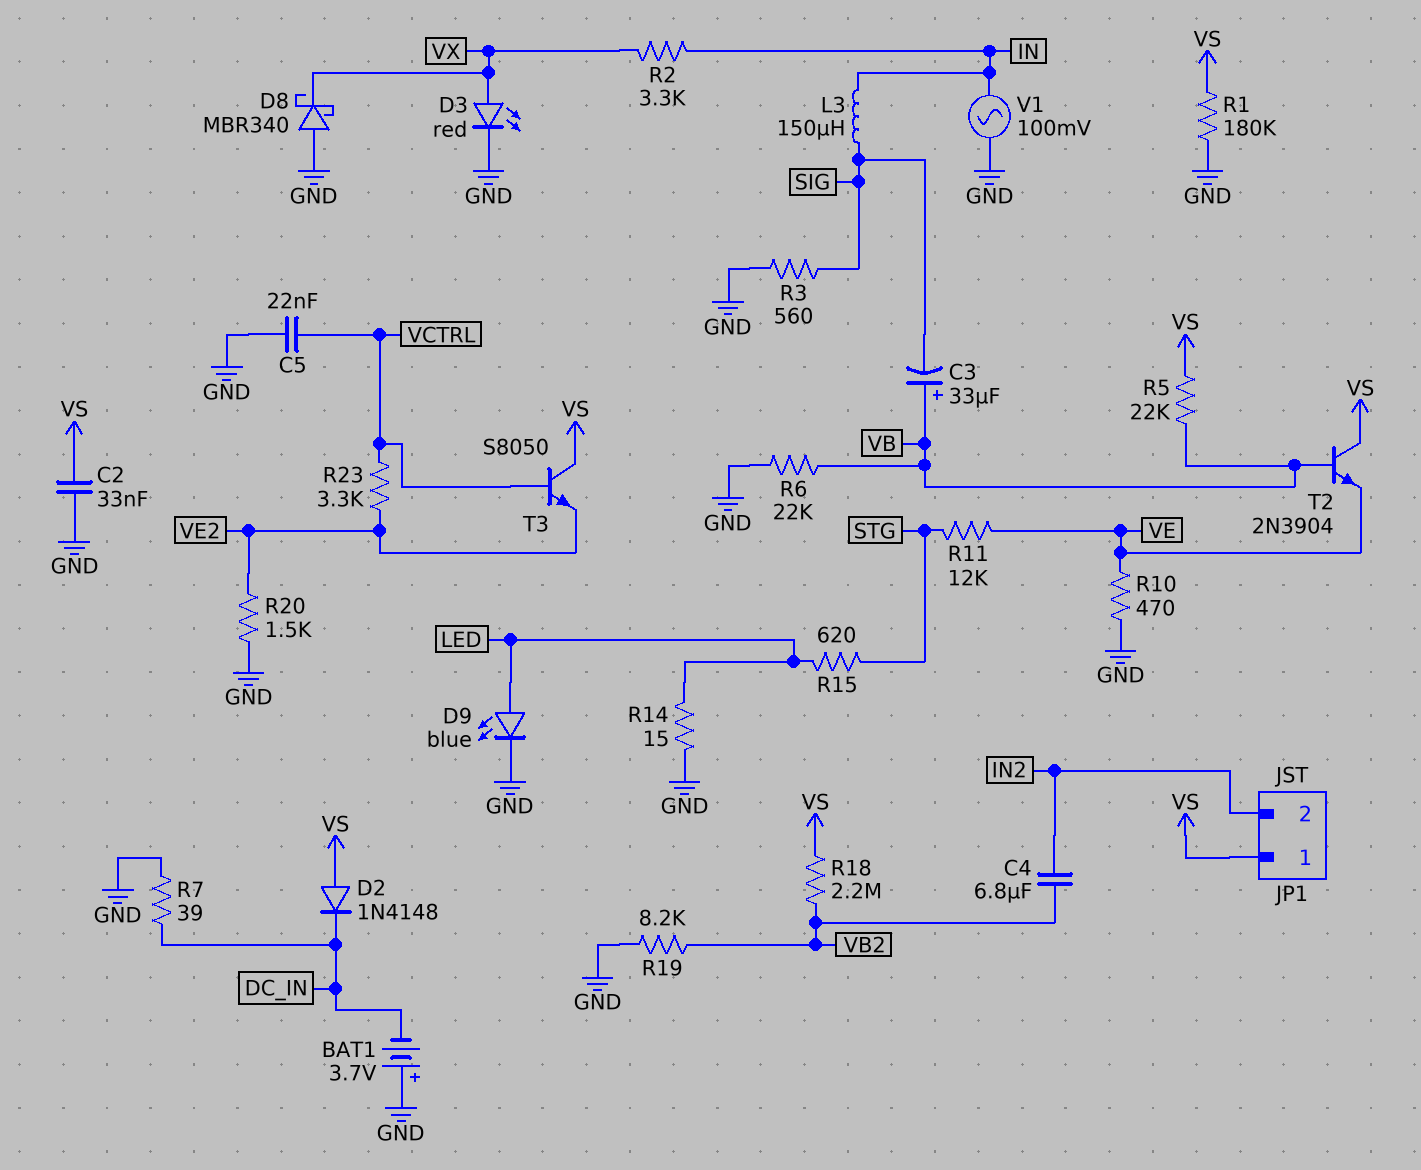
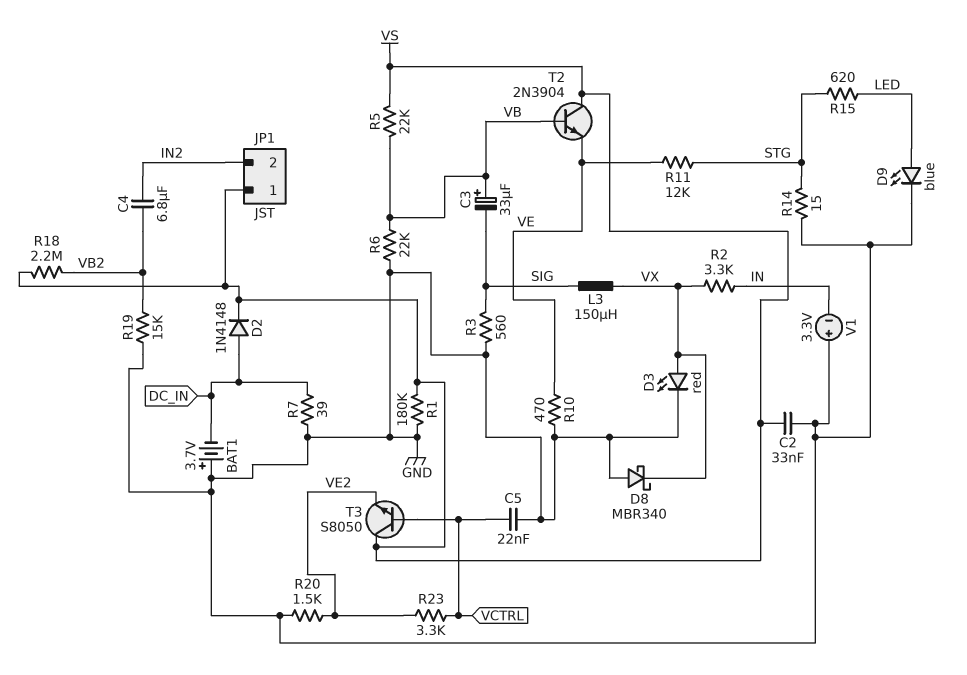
D2: diode 1N4148 (A VS, K DC_IN) -> diode 1N4148 (A DC_IN, K VS)
L3: 150uH (IN, SIG) -> 150uH (SIG, VX)
R14: 15 (GND, LED) -> 15 (GND, STG)
R19: 8.2k (GND, VB2) -> 15k (GND, VB2)
V1: AC 100mV (GND, IN) -> 3.3V (plus GND, minus IN)

